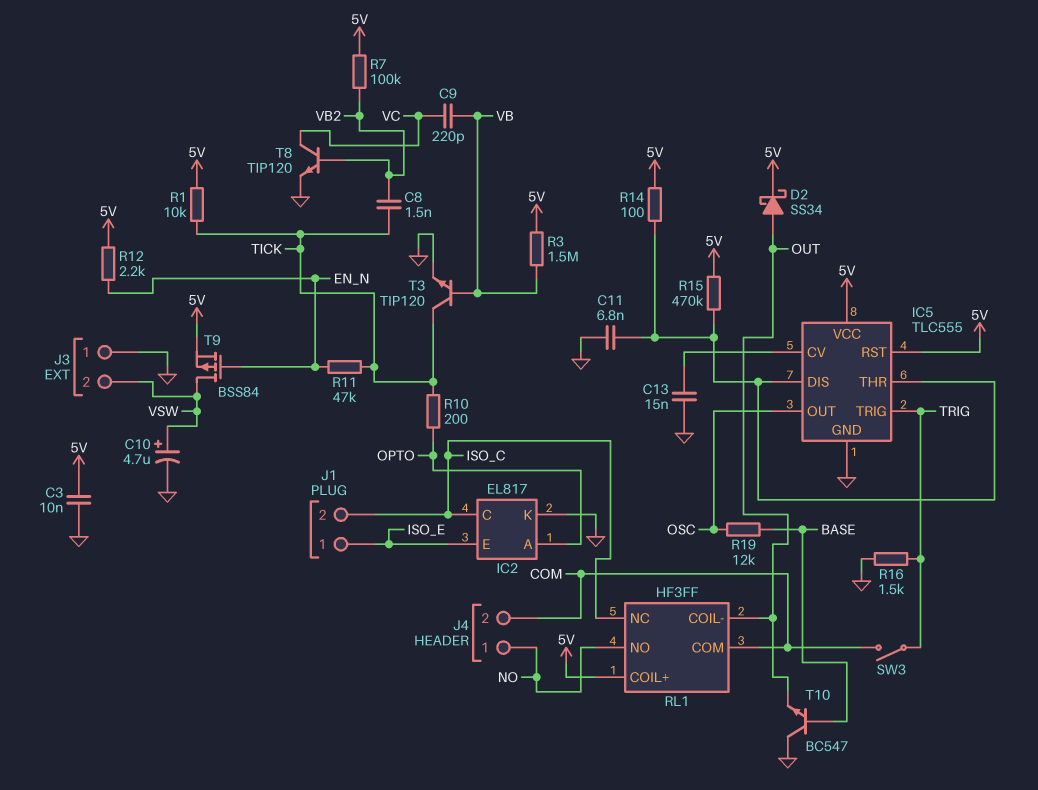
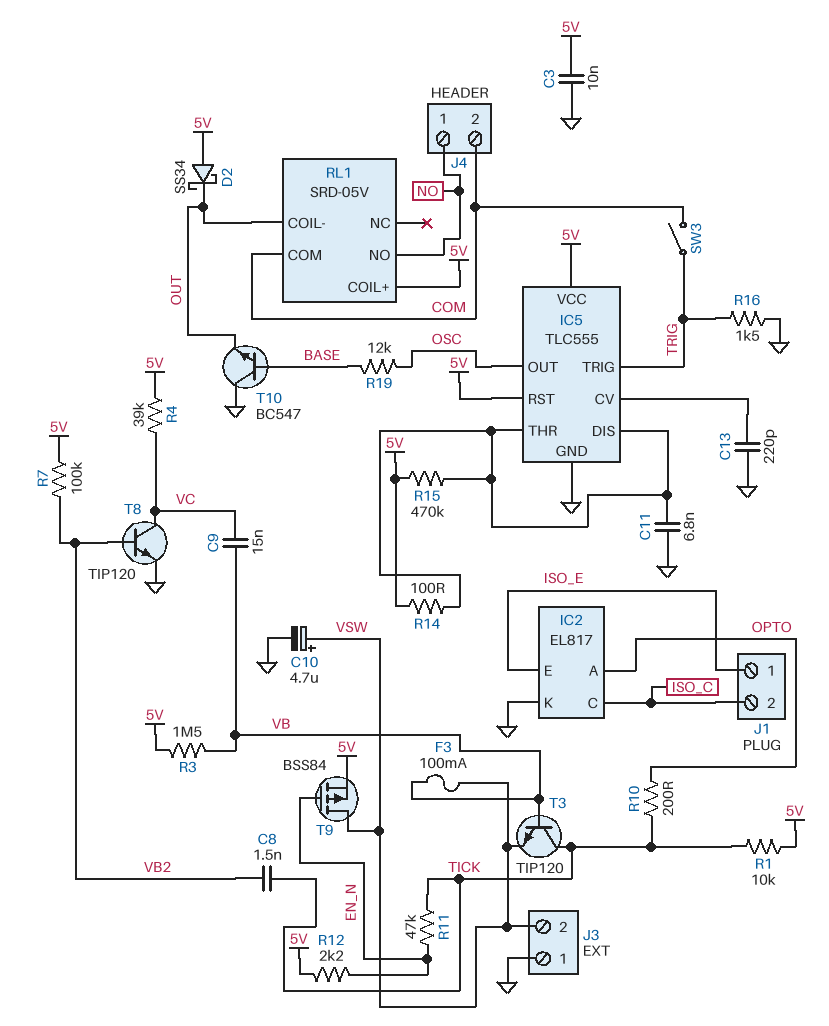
C9: 220pF (VB, VC) -> 15nF (VB, VC)
C13: 15nF (GND, IC5/CV) -> 220pF (GND, IC5/CV)
D2: schottky SS34 (A OUT, K 5V) -> schottky SS34 (A 5V, K OUT)
F3: none -> 100mA (VB, VSW)
R4: none -> 39k (5V, VC)
RL1: HF3FF -> SRD-05V
RL1 pin NC: ISO_C -> none
T3: NPN TIP120 (B VB, C TICK, E GND) -> NPN TIP120 (B VB, C TICK, E VSW)

